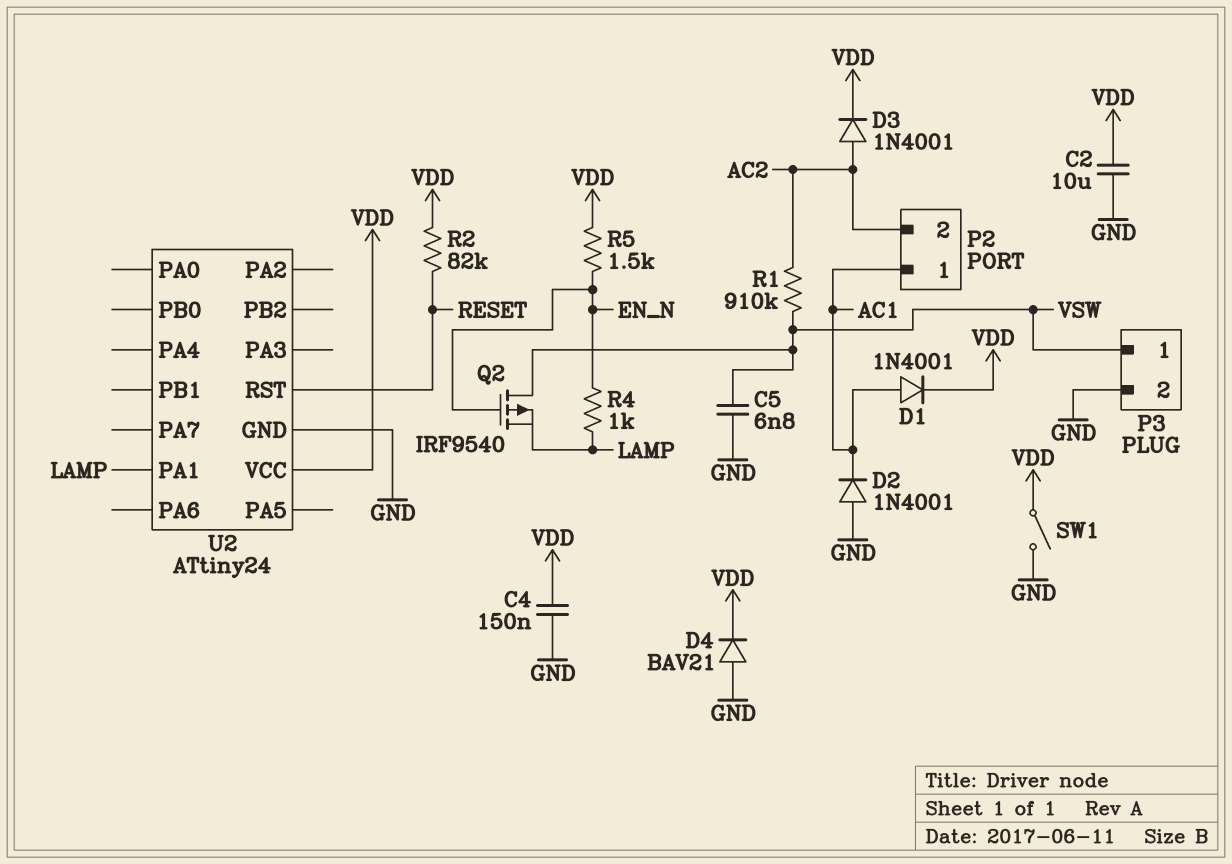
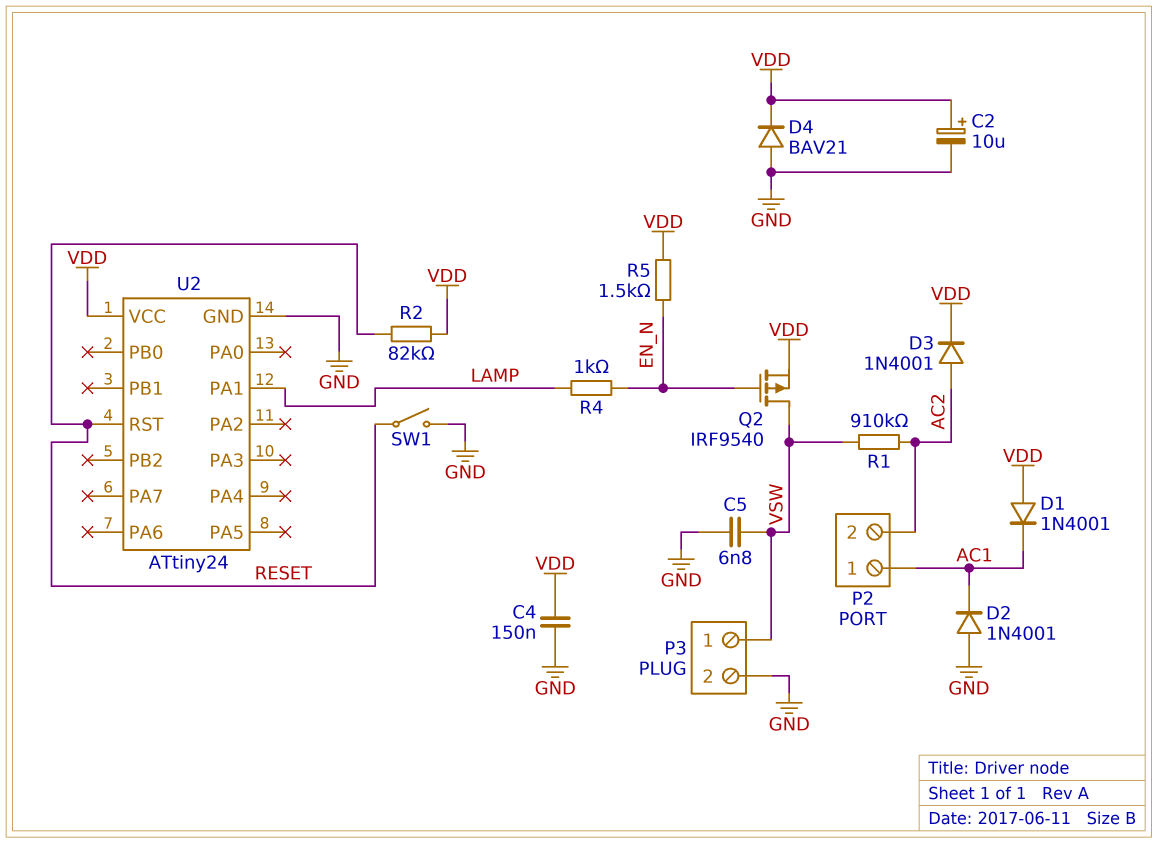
C2: 10uF (GND, VDD) -> 10uF (plus VDD, minus GND)
D1: diode 1N4001 (A AC1, K VDD) -> diode 1N4001 (A VDD, K AC1)
Q2: PMOS IRF9540 (G EN_N, D VSW, S LAMP) -> PMOS IRF9540 (G EN_N, D VSW, S VDD)
SW1: switch (GND, VDD) -> switch (GND, RESET)

